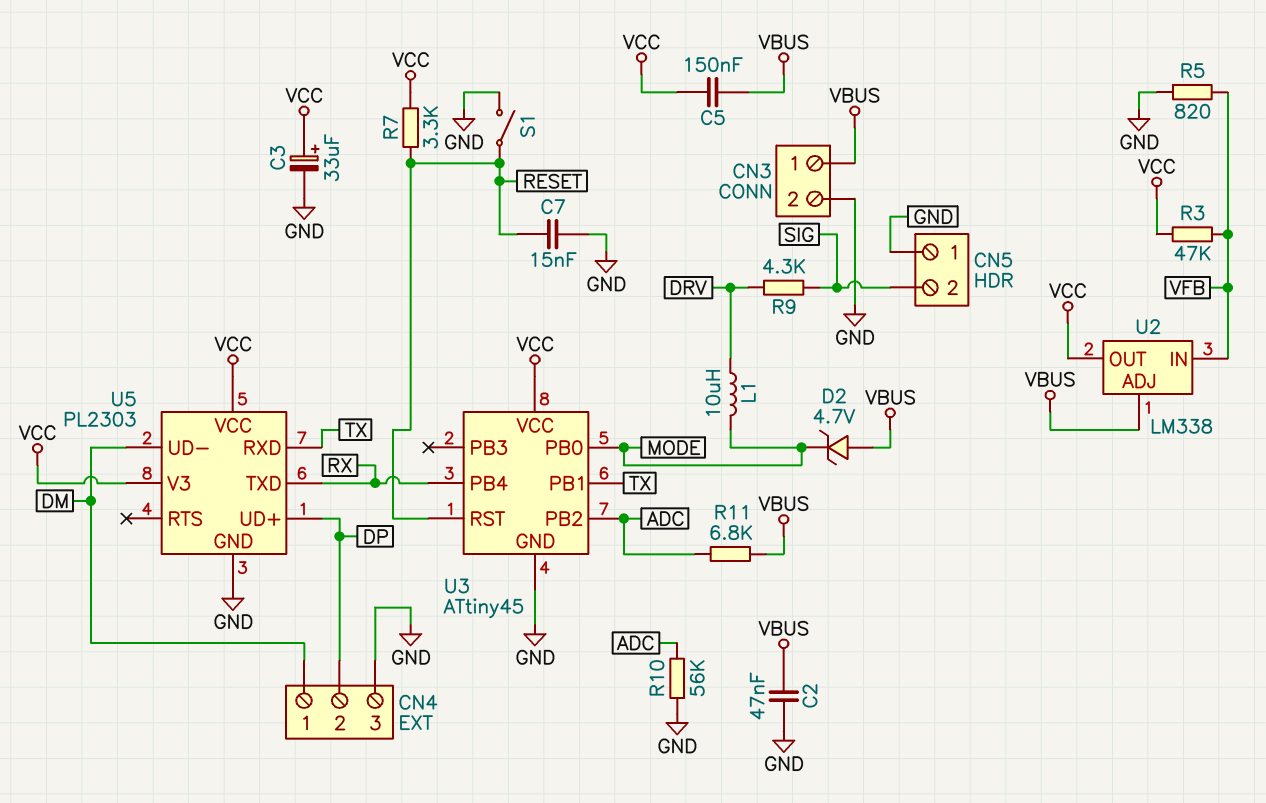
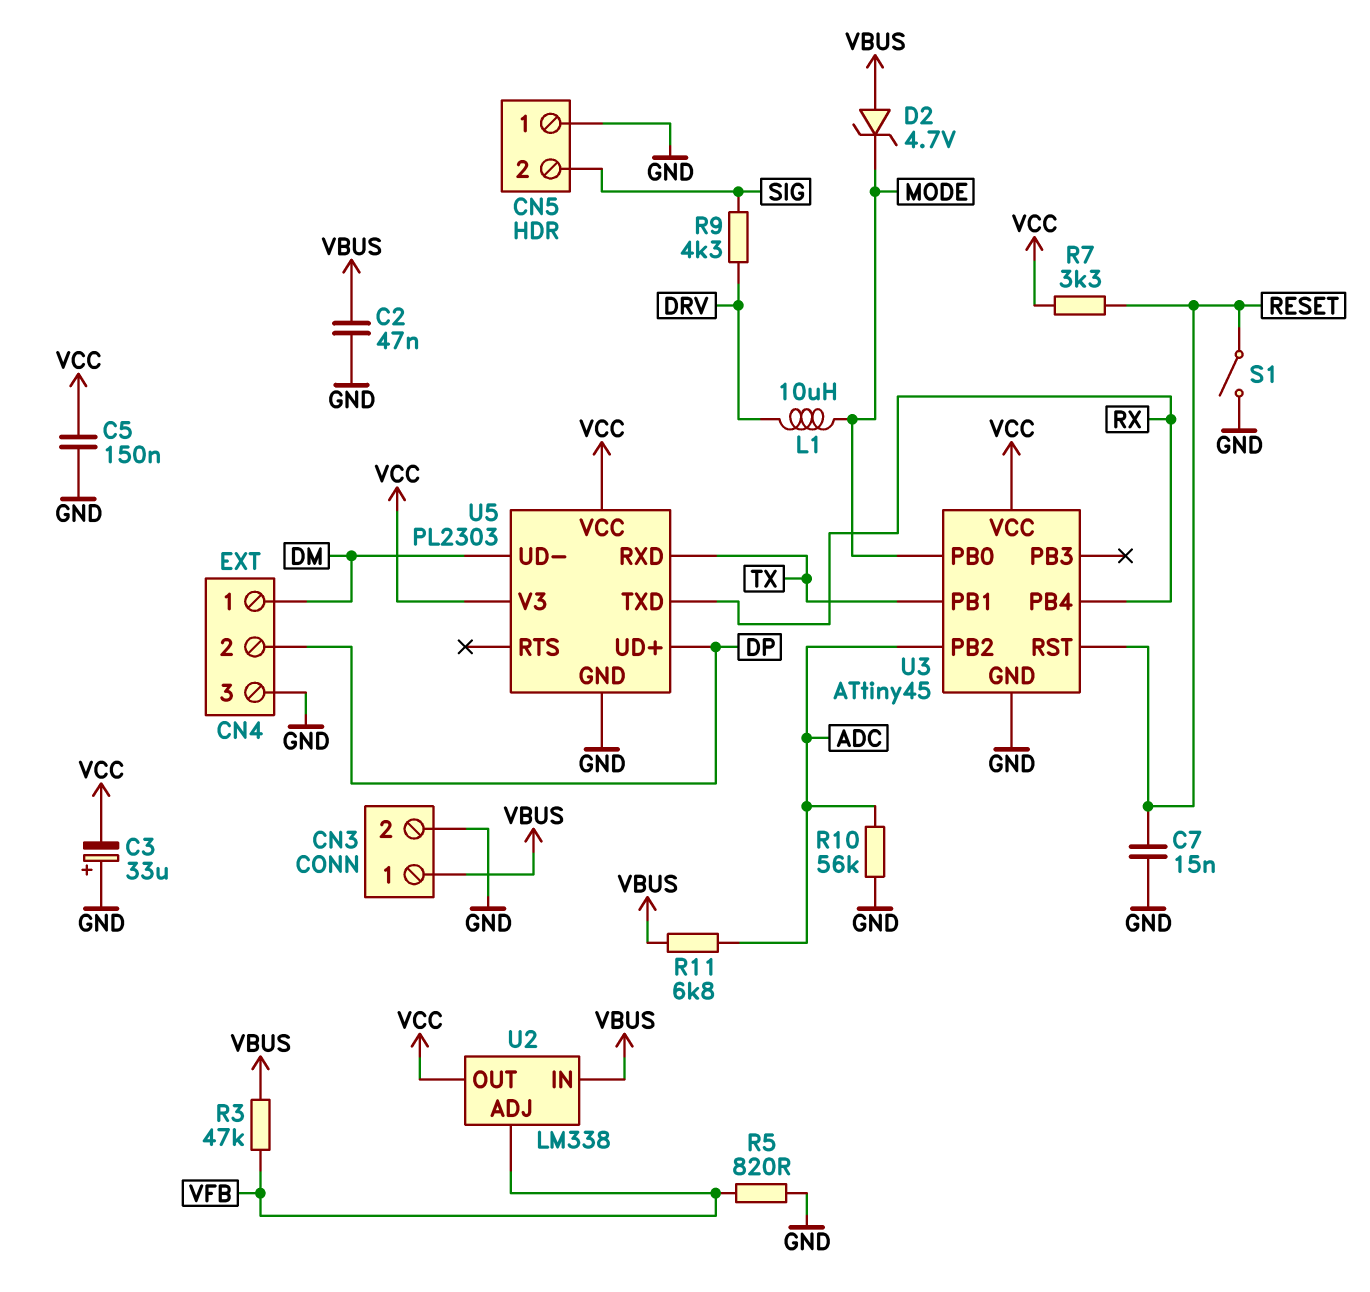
C3: 33uF (plus VCC, minus GND) -> 33uF (plus GND, minus VCC)
C5: 150nF (VBUS, VCC) -> 150nF (GND, VCC)
R3: 47k (VCC, VFB) -> 47k (VBUS, VFB)
U2 pin ADJ: VBUS -> VFB
U2 pin IN: VFB -> VBUS

